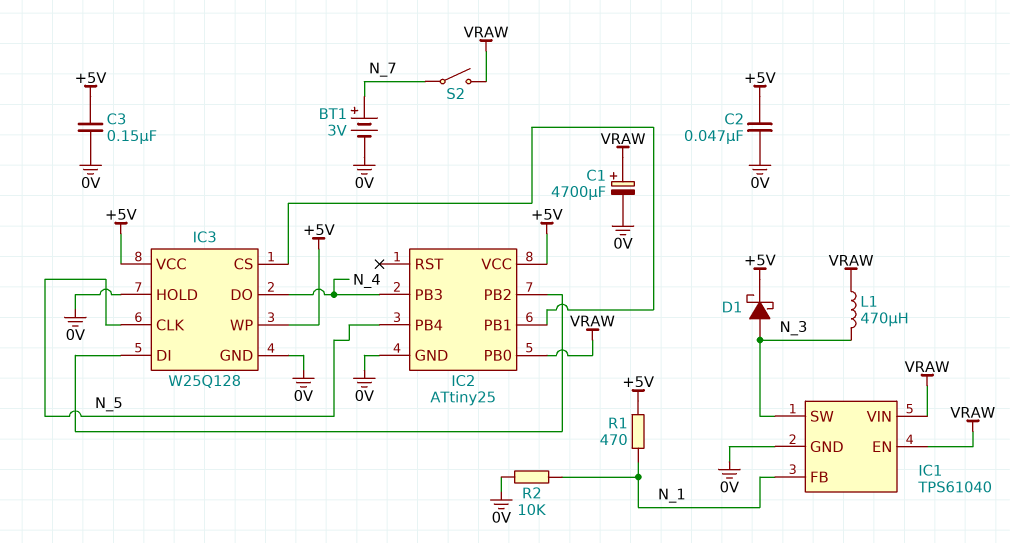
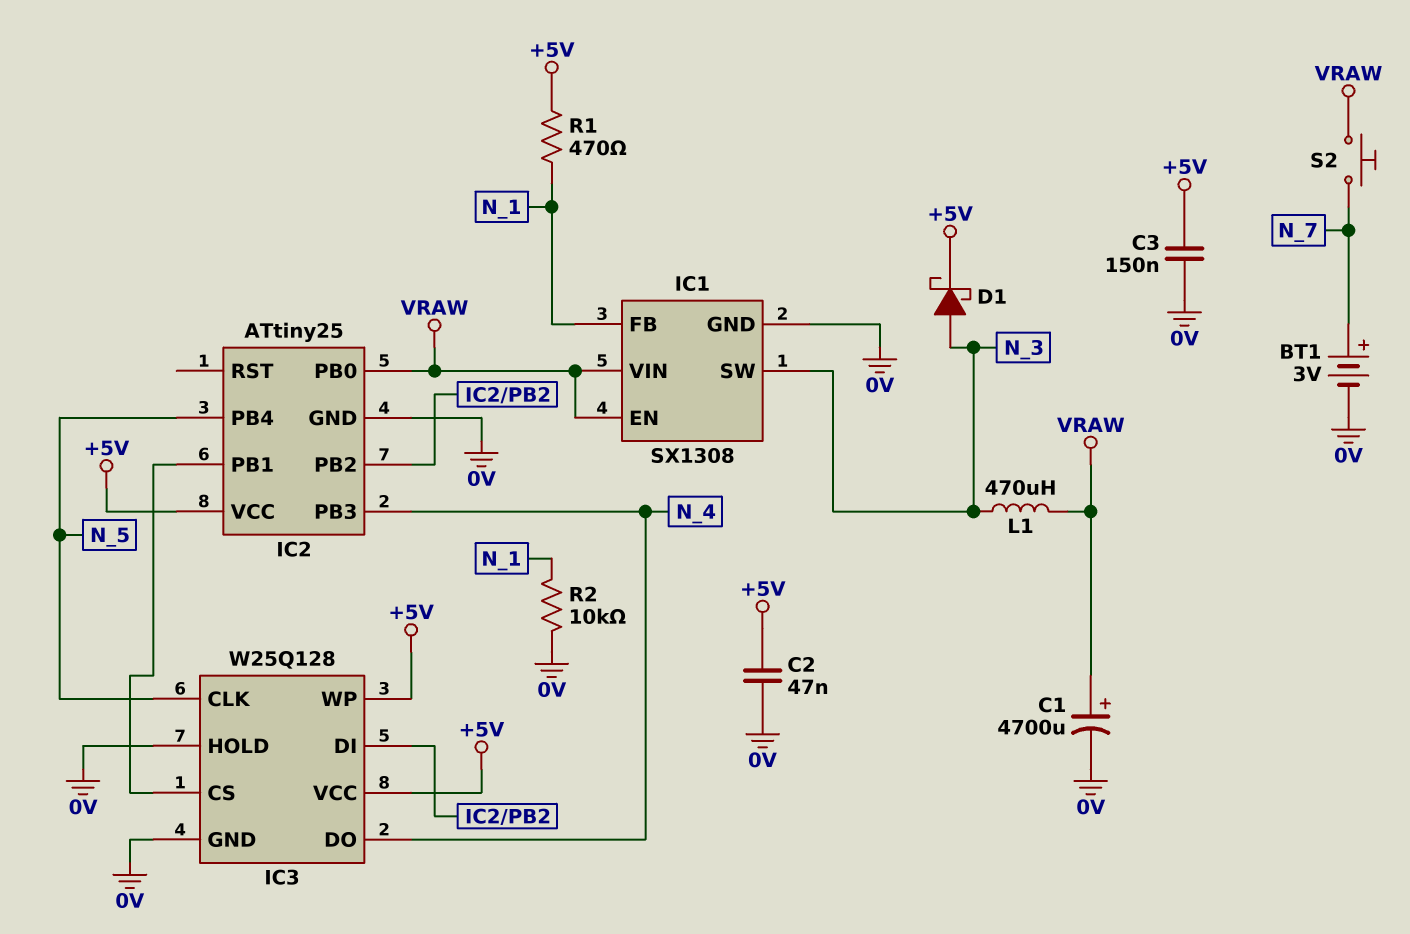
IC1: TPS61040 -> SX1308
S2: switch (N_7, VRAW) -> button (N_7, VRAW)

